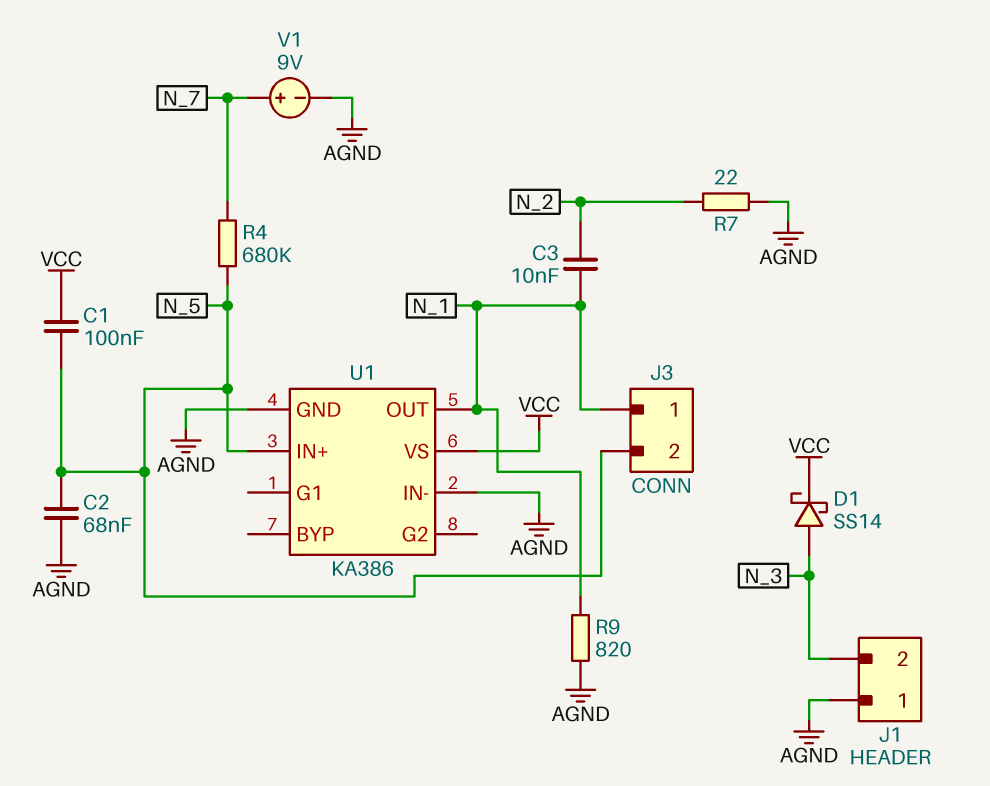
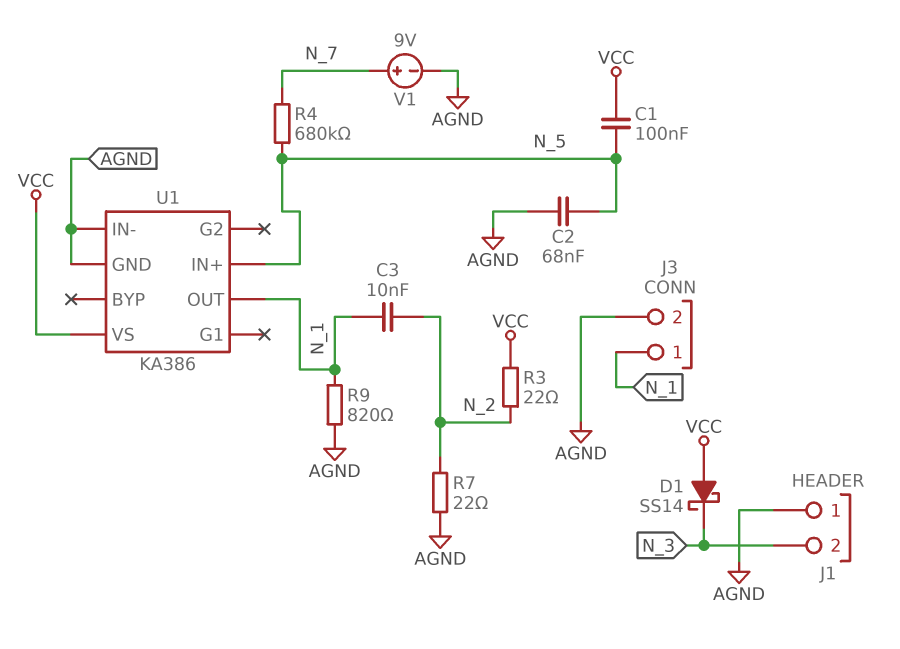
D1: schottky SS14 (A N_3, K VCC) -> schottky SS14 (A VCC, K N_3)
J3 pin 2: N_5 -> AGND
R3: none -> 22 (N_2, VCC)

